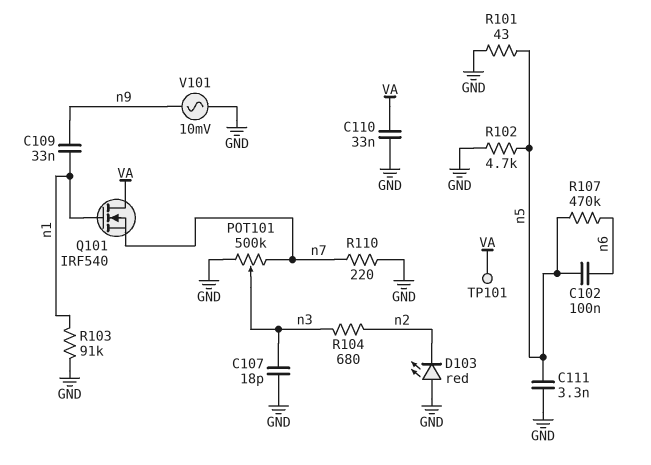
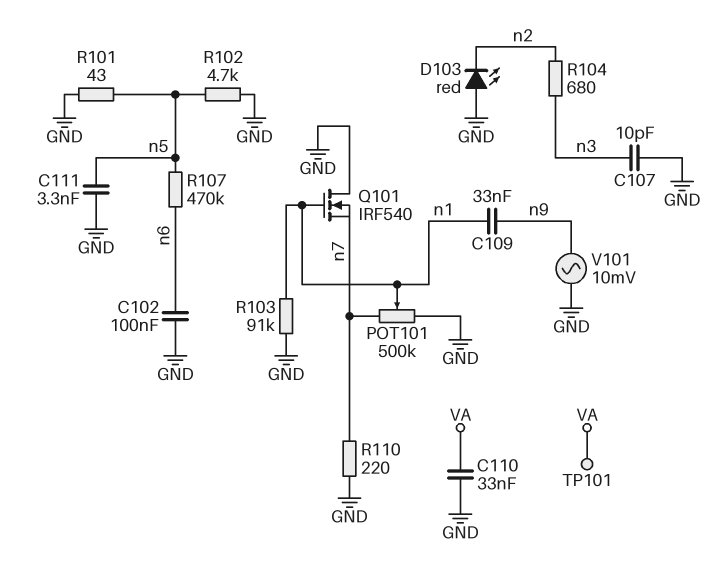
C102: 100nF (n5, n6) -> 100nF (GND, n6)
C107: 18pF (GND, n3) -> 10pF (GND, n3)
POT101: 500k (GND, n7, wiper n3) -> 500k (GND, n7, wiper n1)
Q101: NMOS IRF540 (G n1, D VA, S n7) -> NMOS IRF540 (G n1, D GND, S n7)

